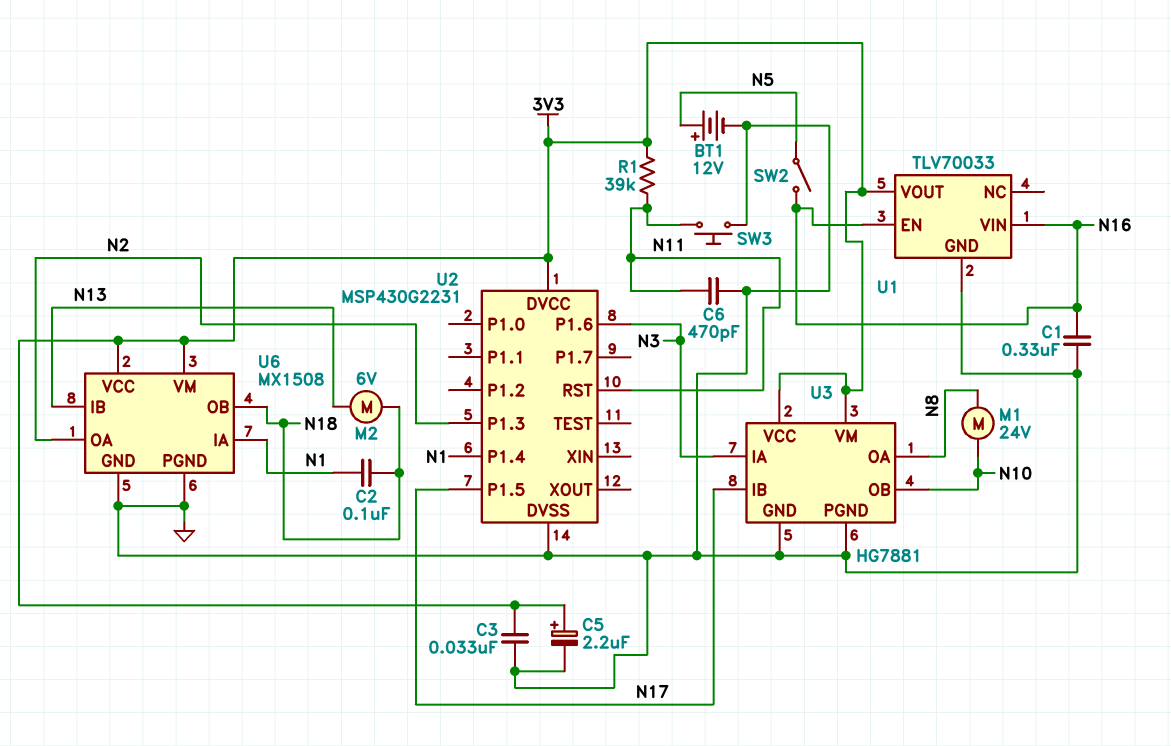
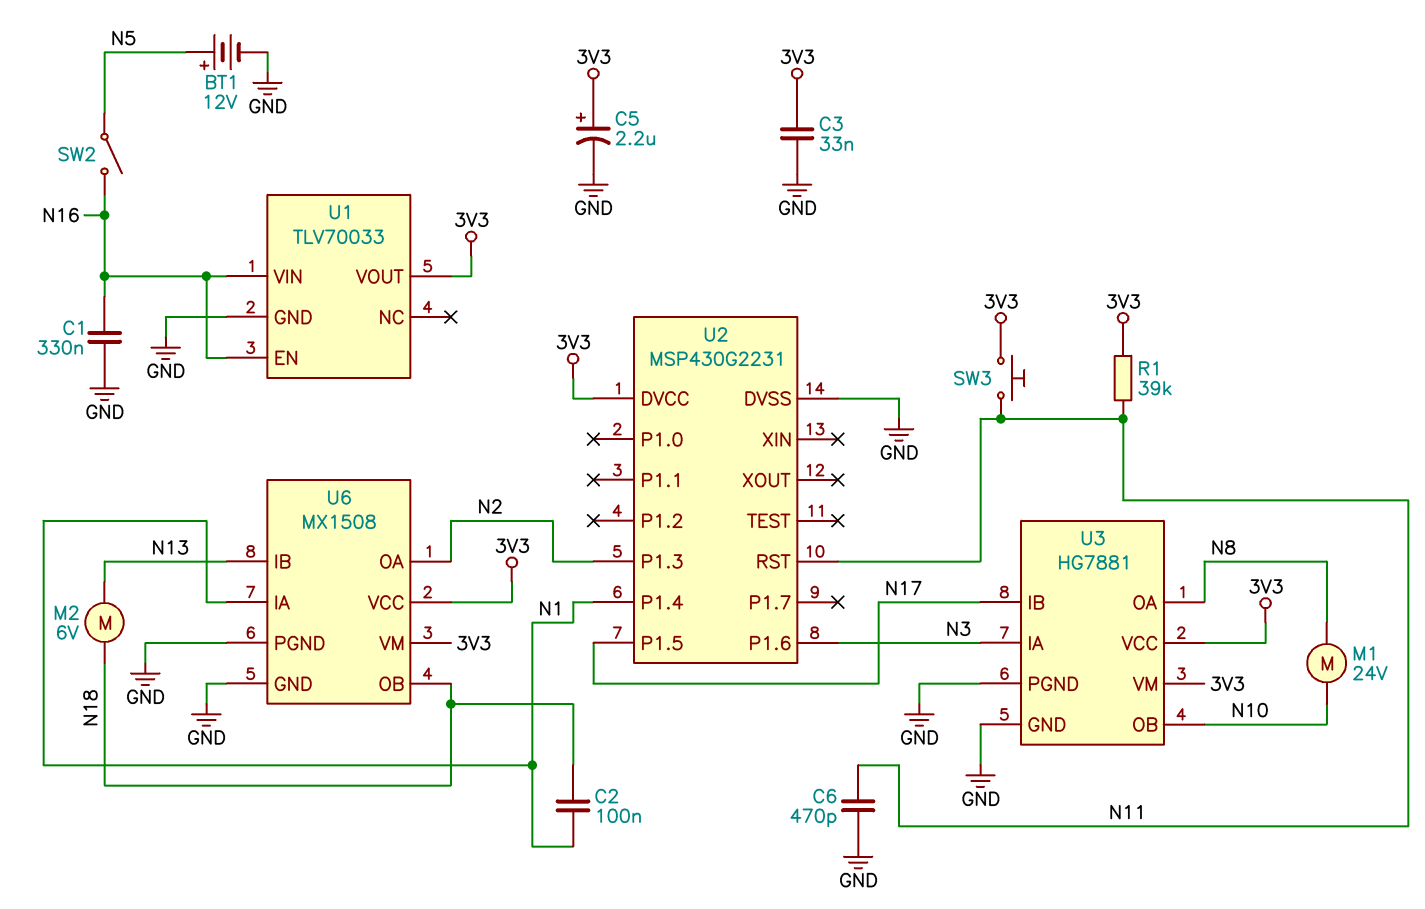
SW3: button (GND, N11) -> button (3V3, N11)

